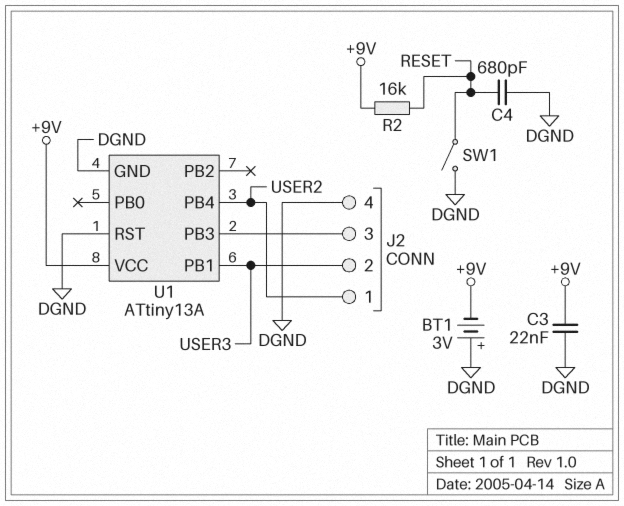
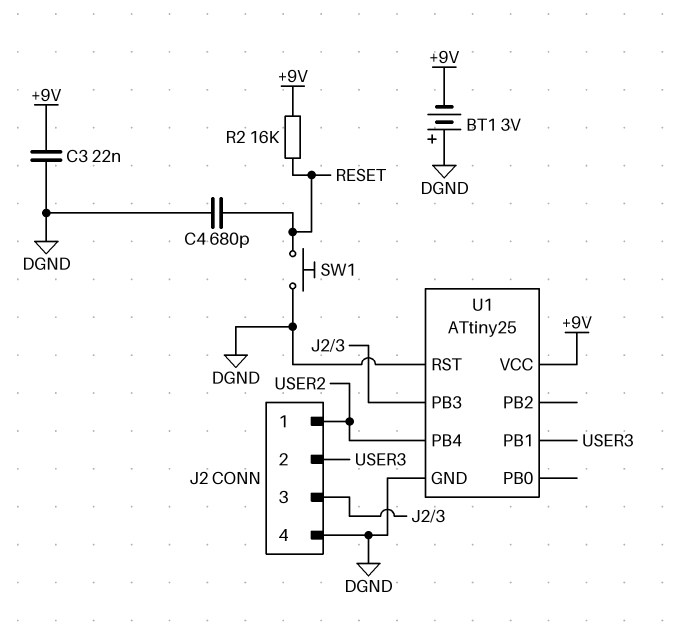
SW1: switch (DGND, RESET) -> button (DGND, RESET)
U1: ATtiny13A -> ATtiny25

